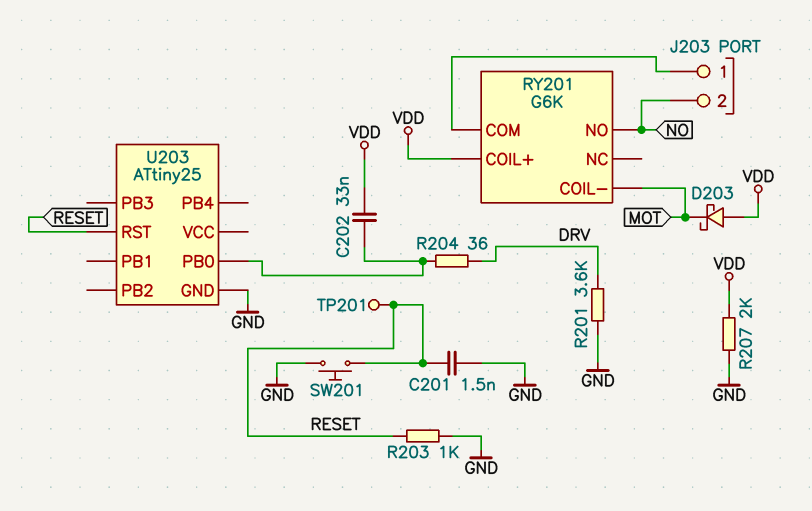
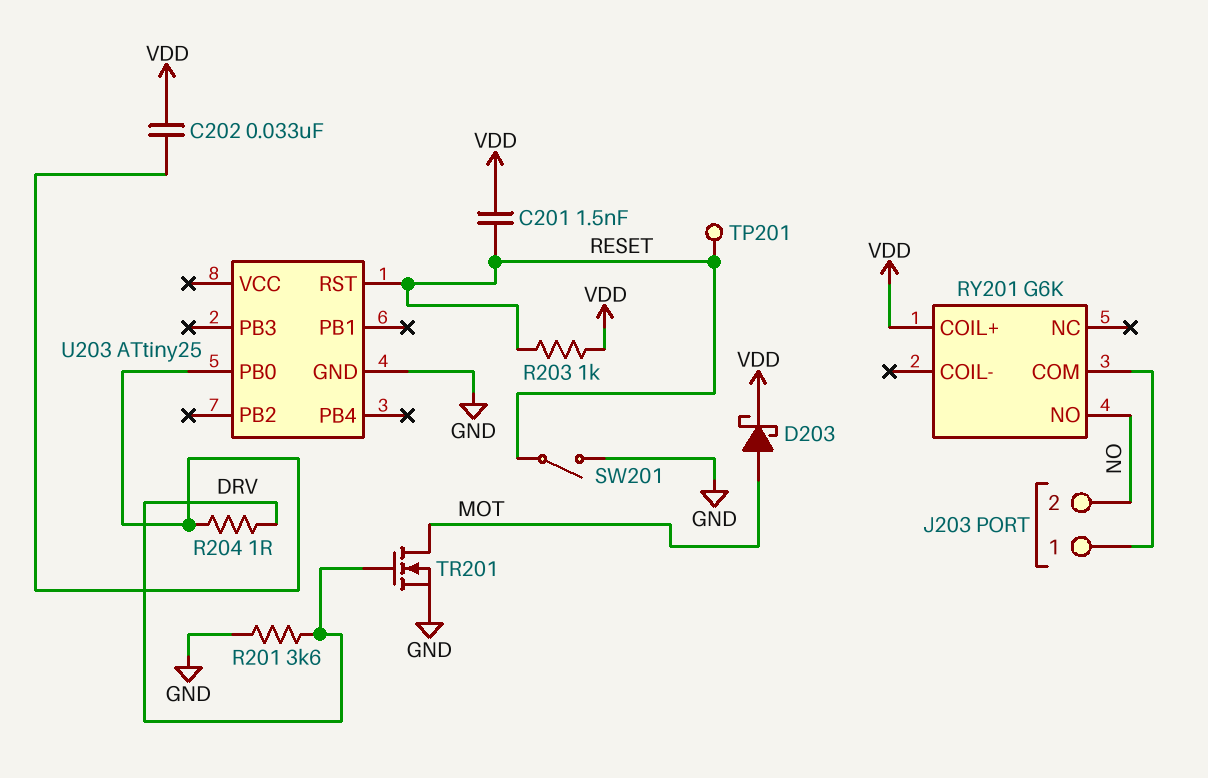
C201: 1.5nF (GND, RESET) -> 1.5nF (RESET, VDD)
D203: schottky (A VDD, K MOT) -> schottky (A MOT, K VDD)
R203: 1k (GND, RESET) -> 1k (RESET, VDD)
R204: 36 (DRV, U203/PB0) -> 1 (DRV, U203/PB0)
R207: 2k (GND, VDD) -> none
RY201 pin COIL-: MOT -> none
SW201: button (GND, RESET) -> switch (GND, RESET)
TR201: none -> NMOS (G DRV, D MOT, S GND)

